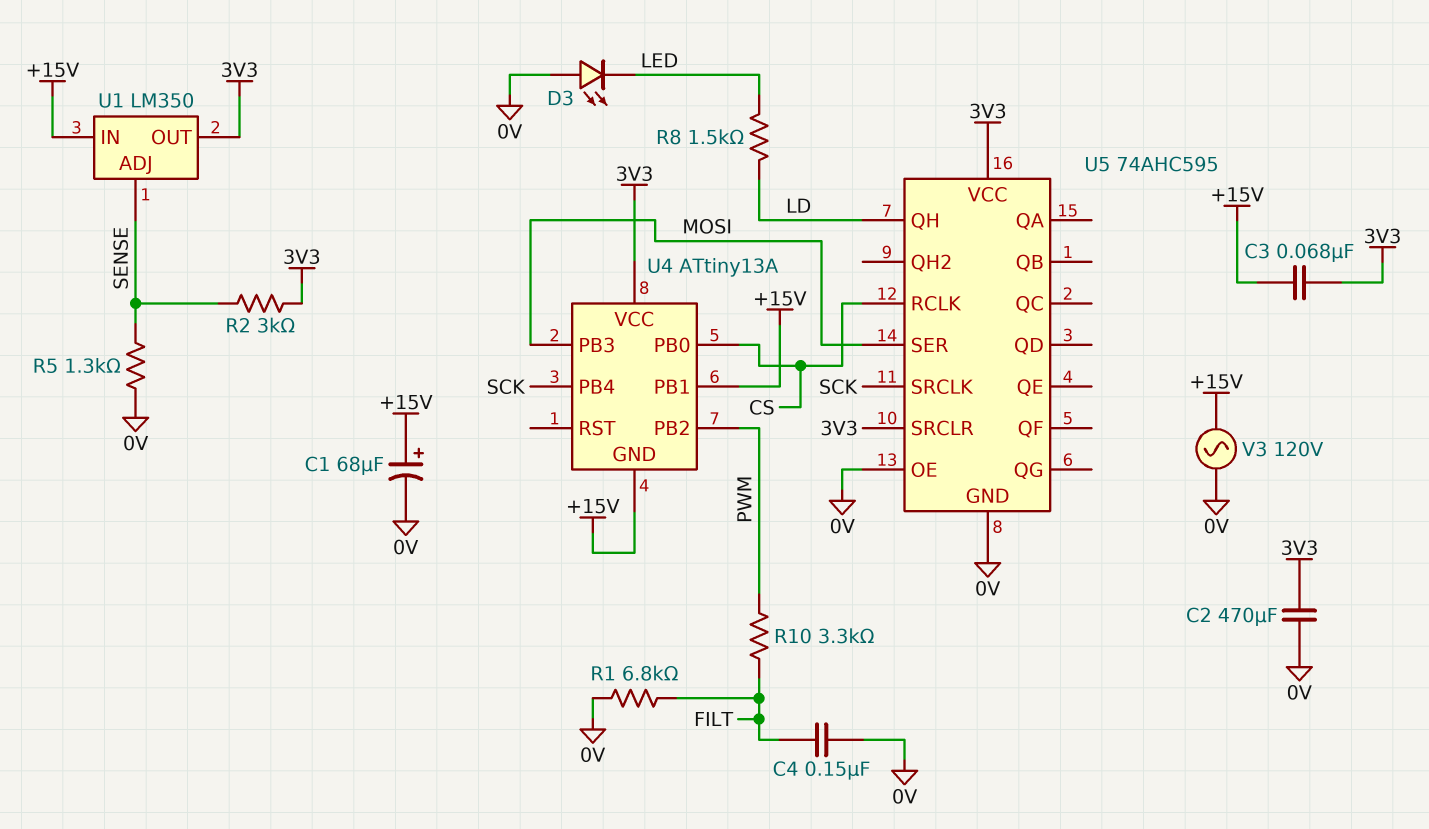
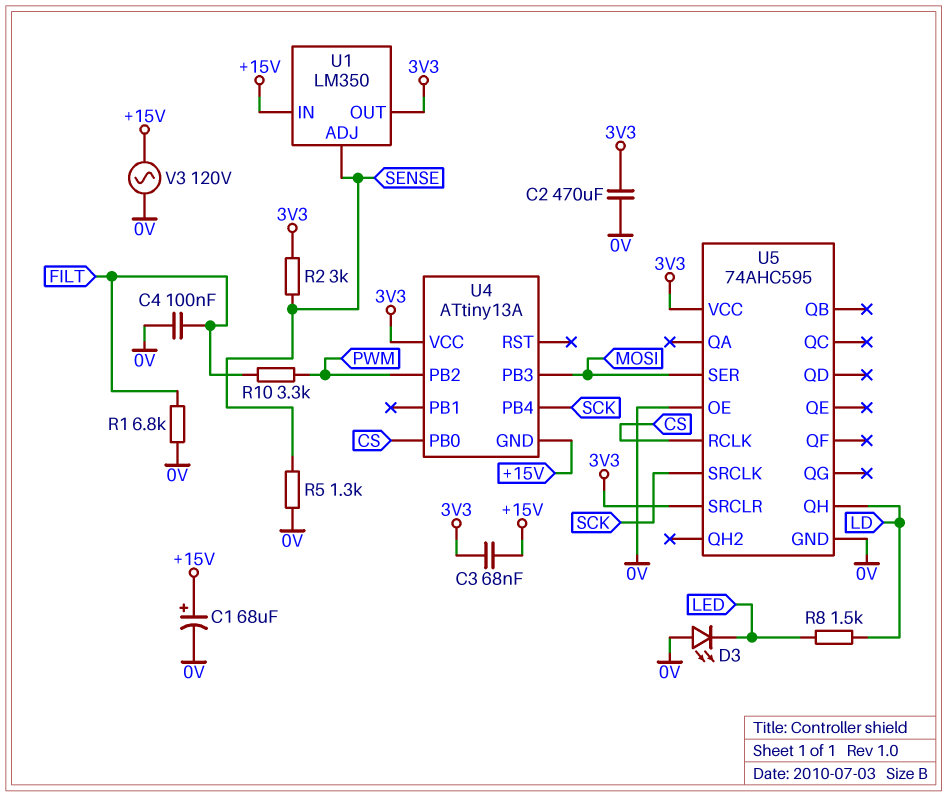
C4: 150nF (0V, FILT) -> 100nF (0V, FILT)
U4 pin PB1: +15V -> none

